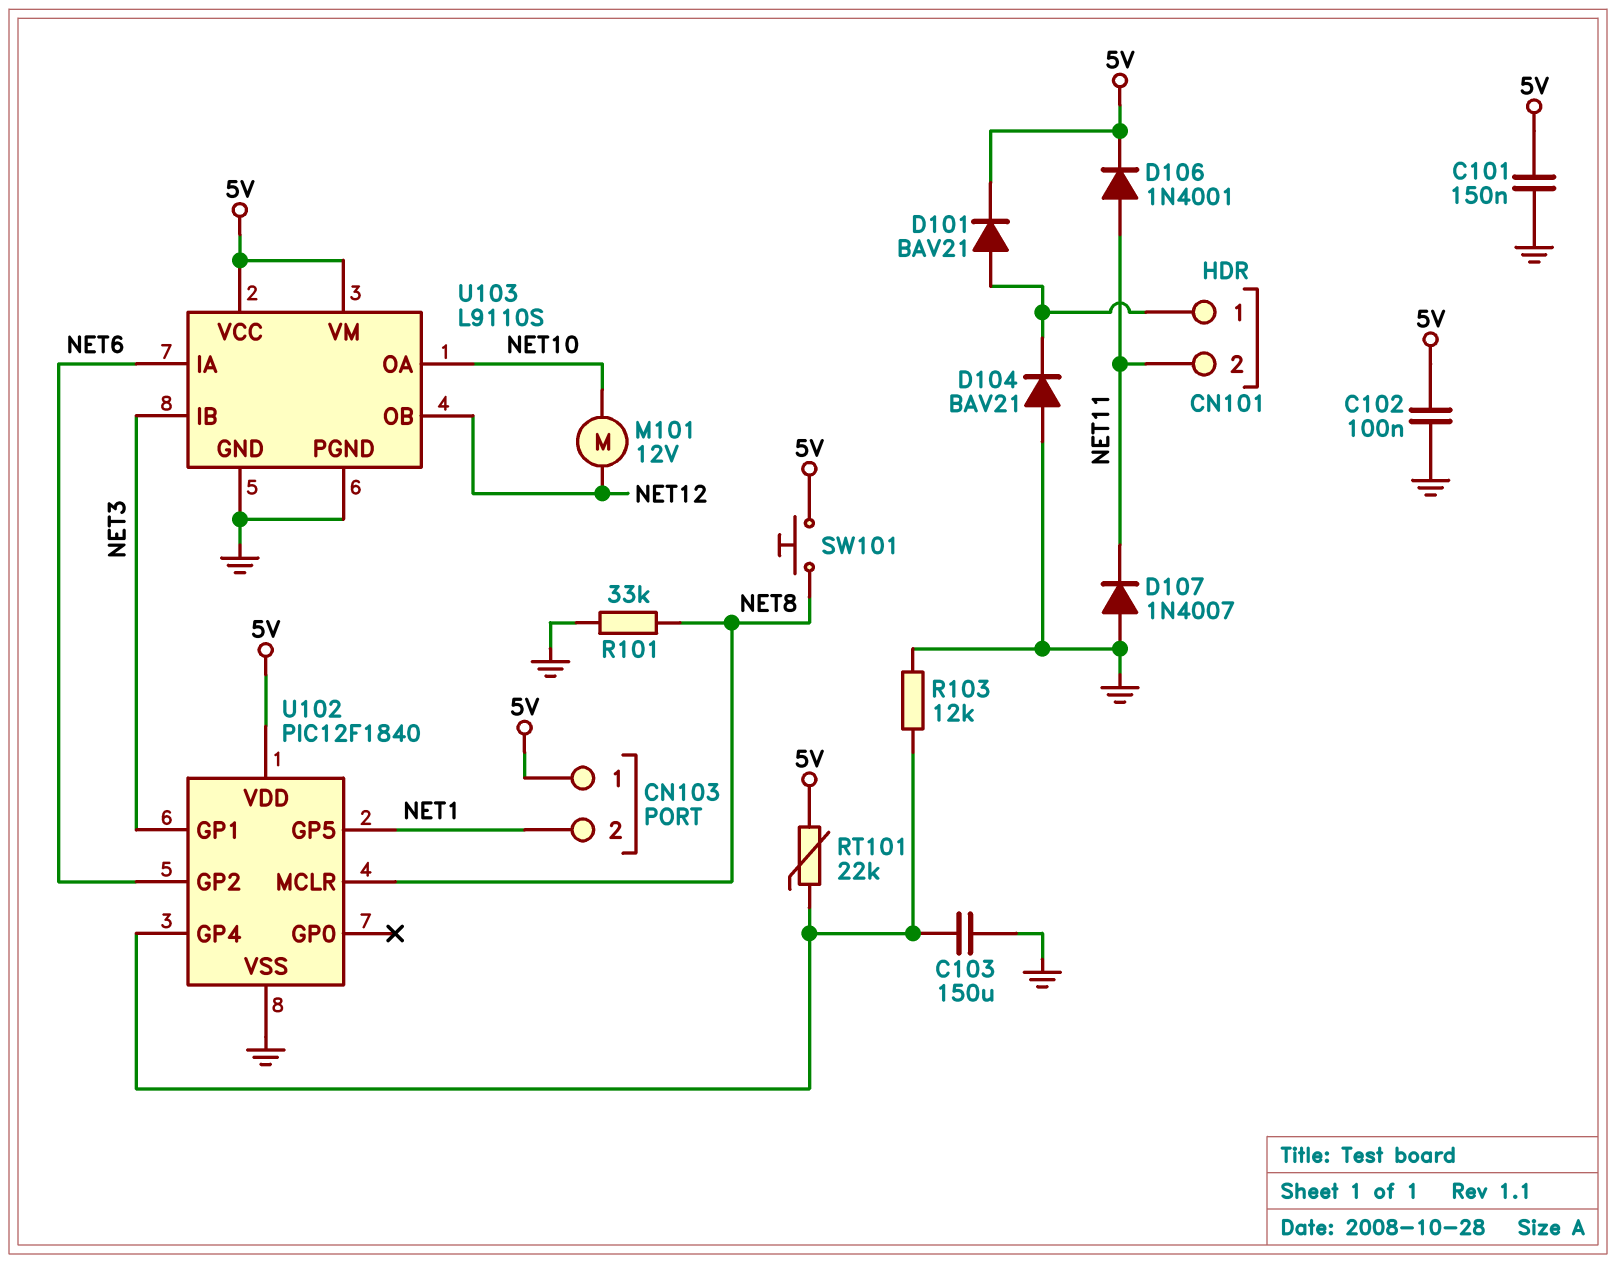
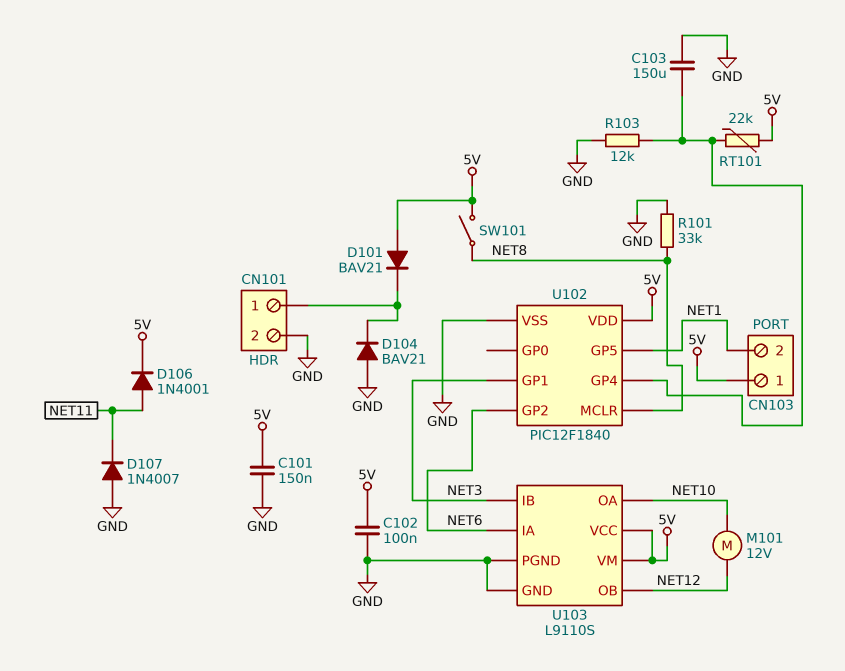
CN101 pin 2: NET11 -> GND
D101: diode BAV21 (A CN101/1, K 5V) -> diode BAV21 (A 5V, K CN101/1)
SW101: button (5V, NET8) -> switch (5V, NET8)

